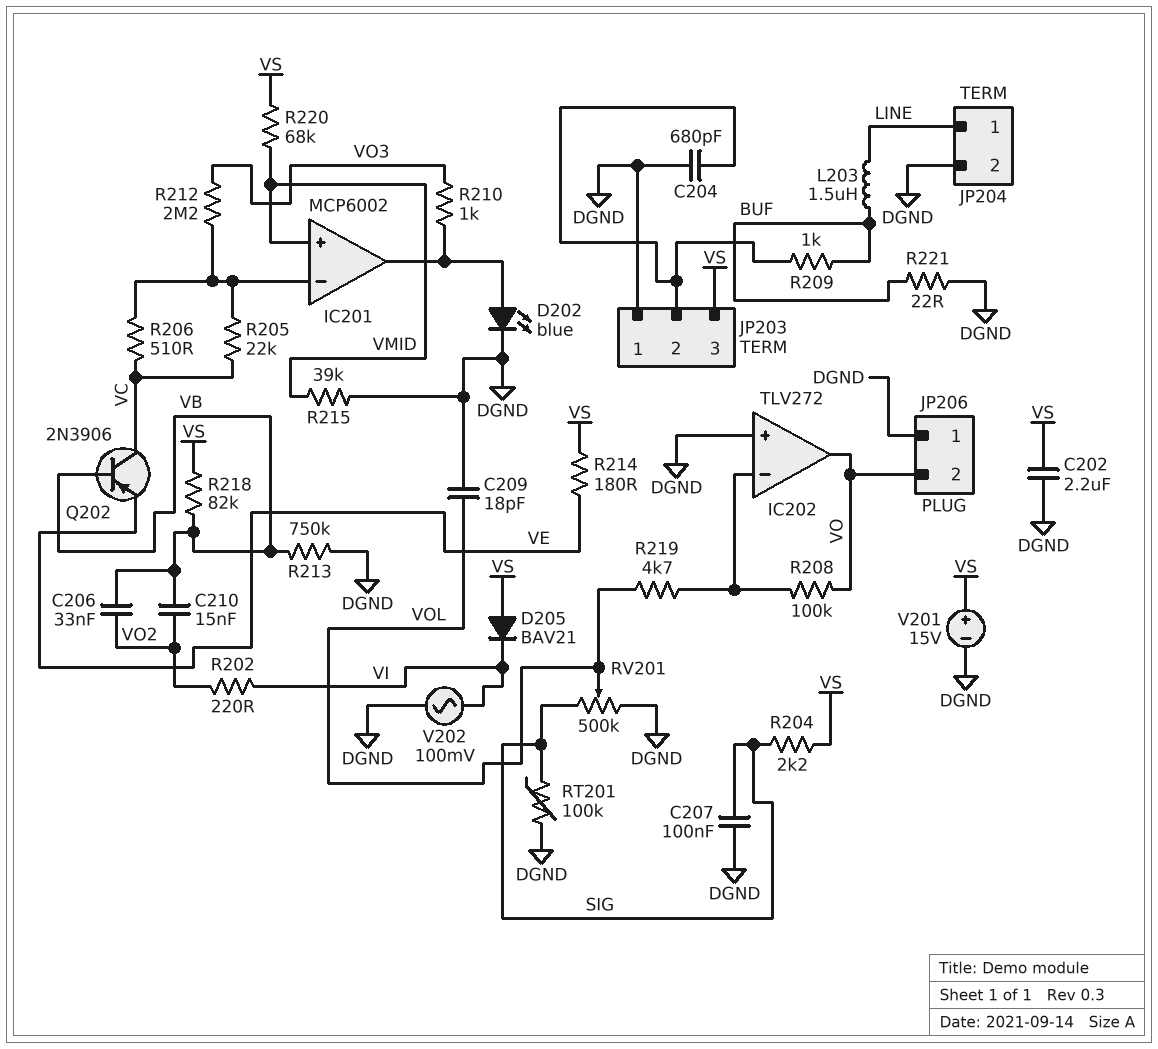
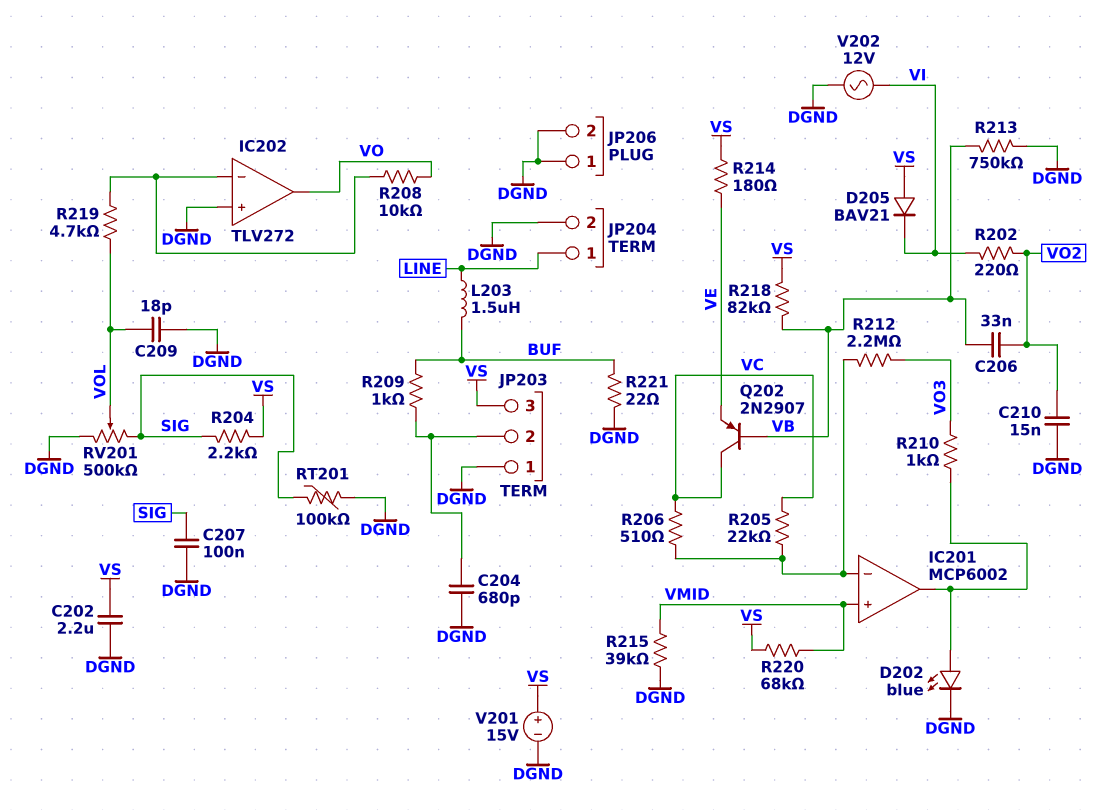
C210: 15nF (VB, VO2) -> 15nF (DGND, VO2)
JP206 pin 2: VO -> DGND
Q202: PNP 2N3906 (B VB, C VC, E VE) -> PNP 2N2907 (B VB, C VC, E VE)
R208: 100k (IC202/in-, VO) -> 10k (IC202/in-, VO)
V202: AC 100mV (DGND, VI) -> AC 12V (DGND, VI)

